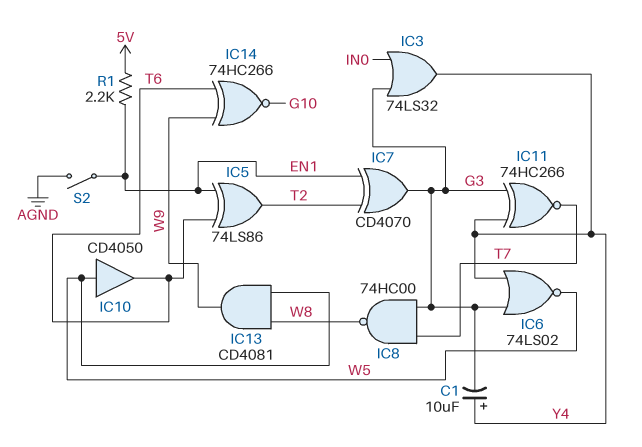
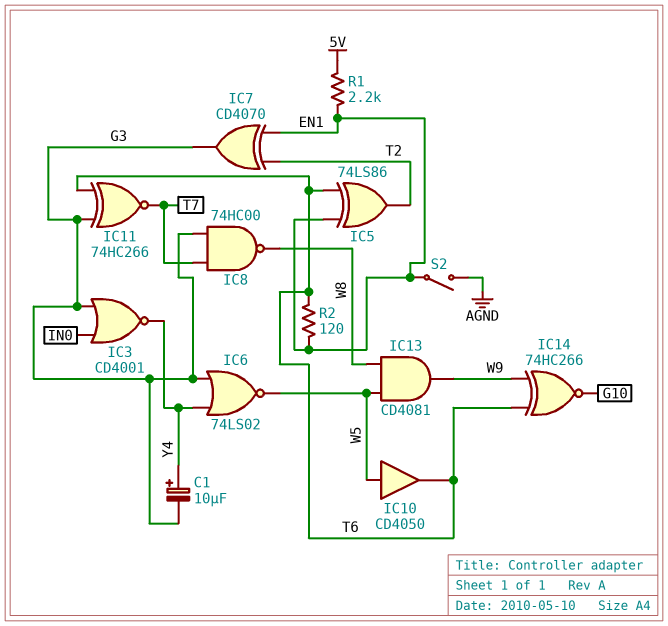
IC3: OR 74LS32 (in G3, in IN0, out Y4) -> NOR CD4001 (in G3, in IN0, out Y4)
IC11: XNOR 74HC266 (in G3, in Y4, out T7) -> XNOR 74HC266 (in G3, in T6, out T7)
R2: none -> 120 (EN1, T6)

